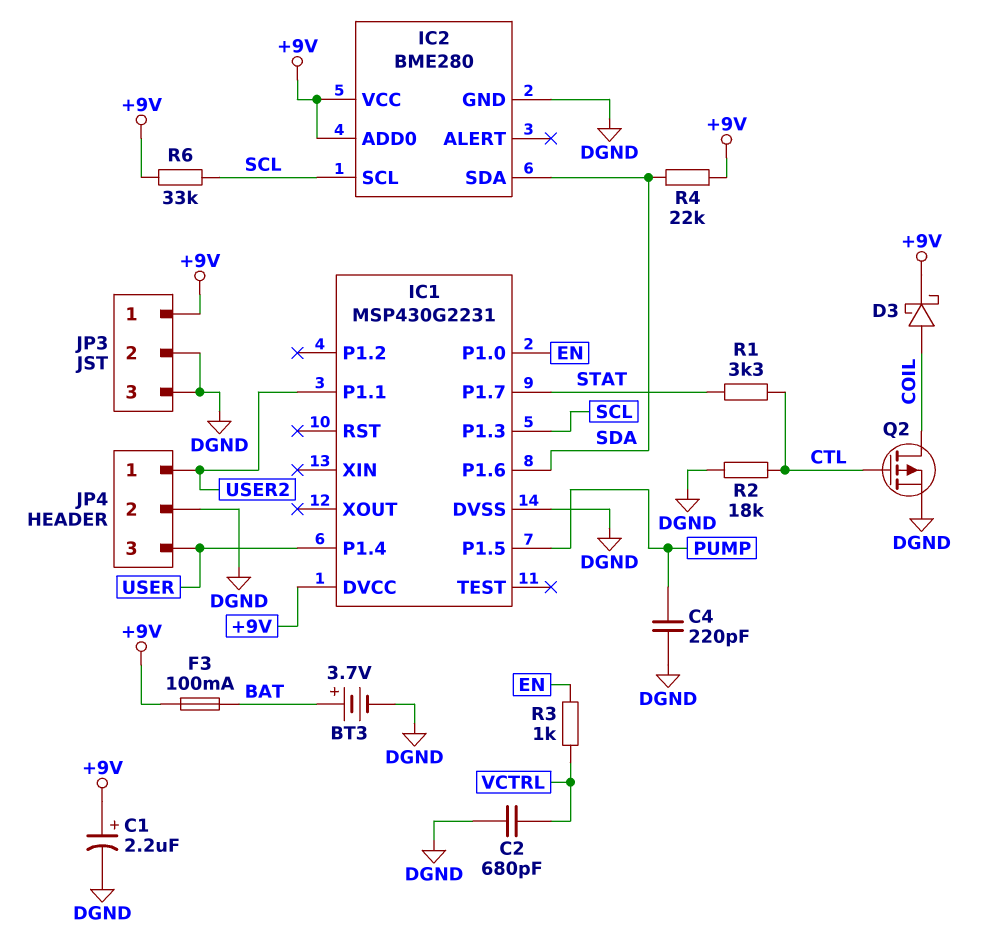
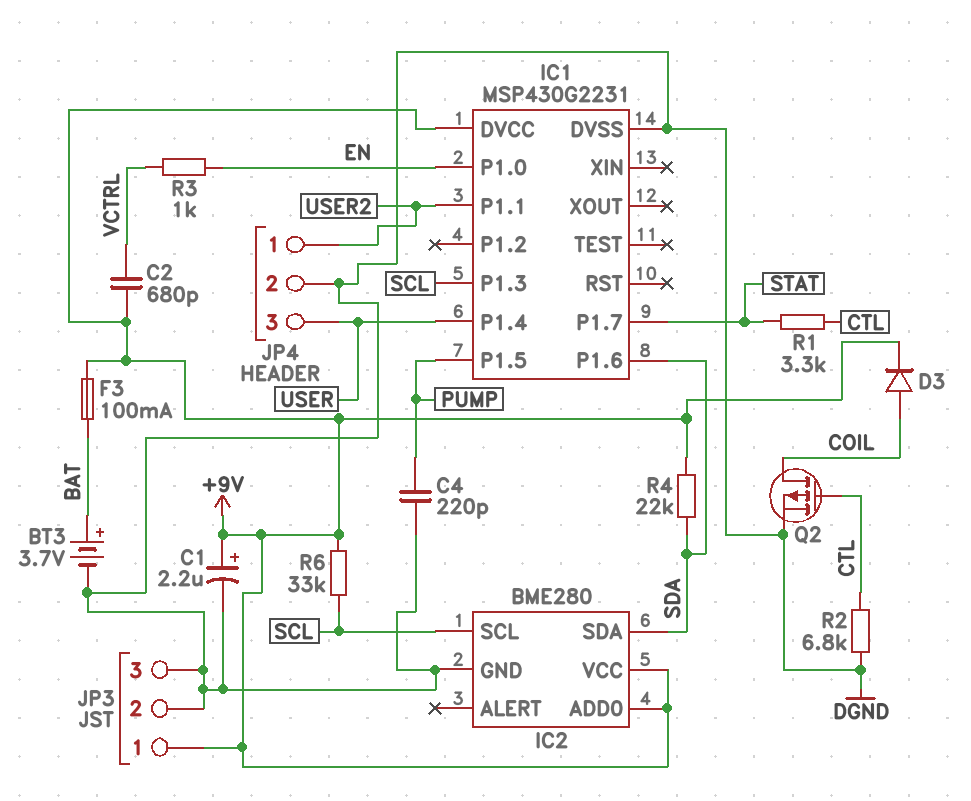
C2: 680pF (DGND, VCTRL) -> 680pF (+9V, VCTRL)
D3: schottky (A COIL, K +9V) -> diode (A COIL, K +9V)
R2: 18k (CTL, DGND) -> 6.8k (CTL, DGND)

